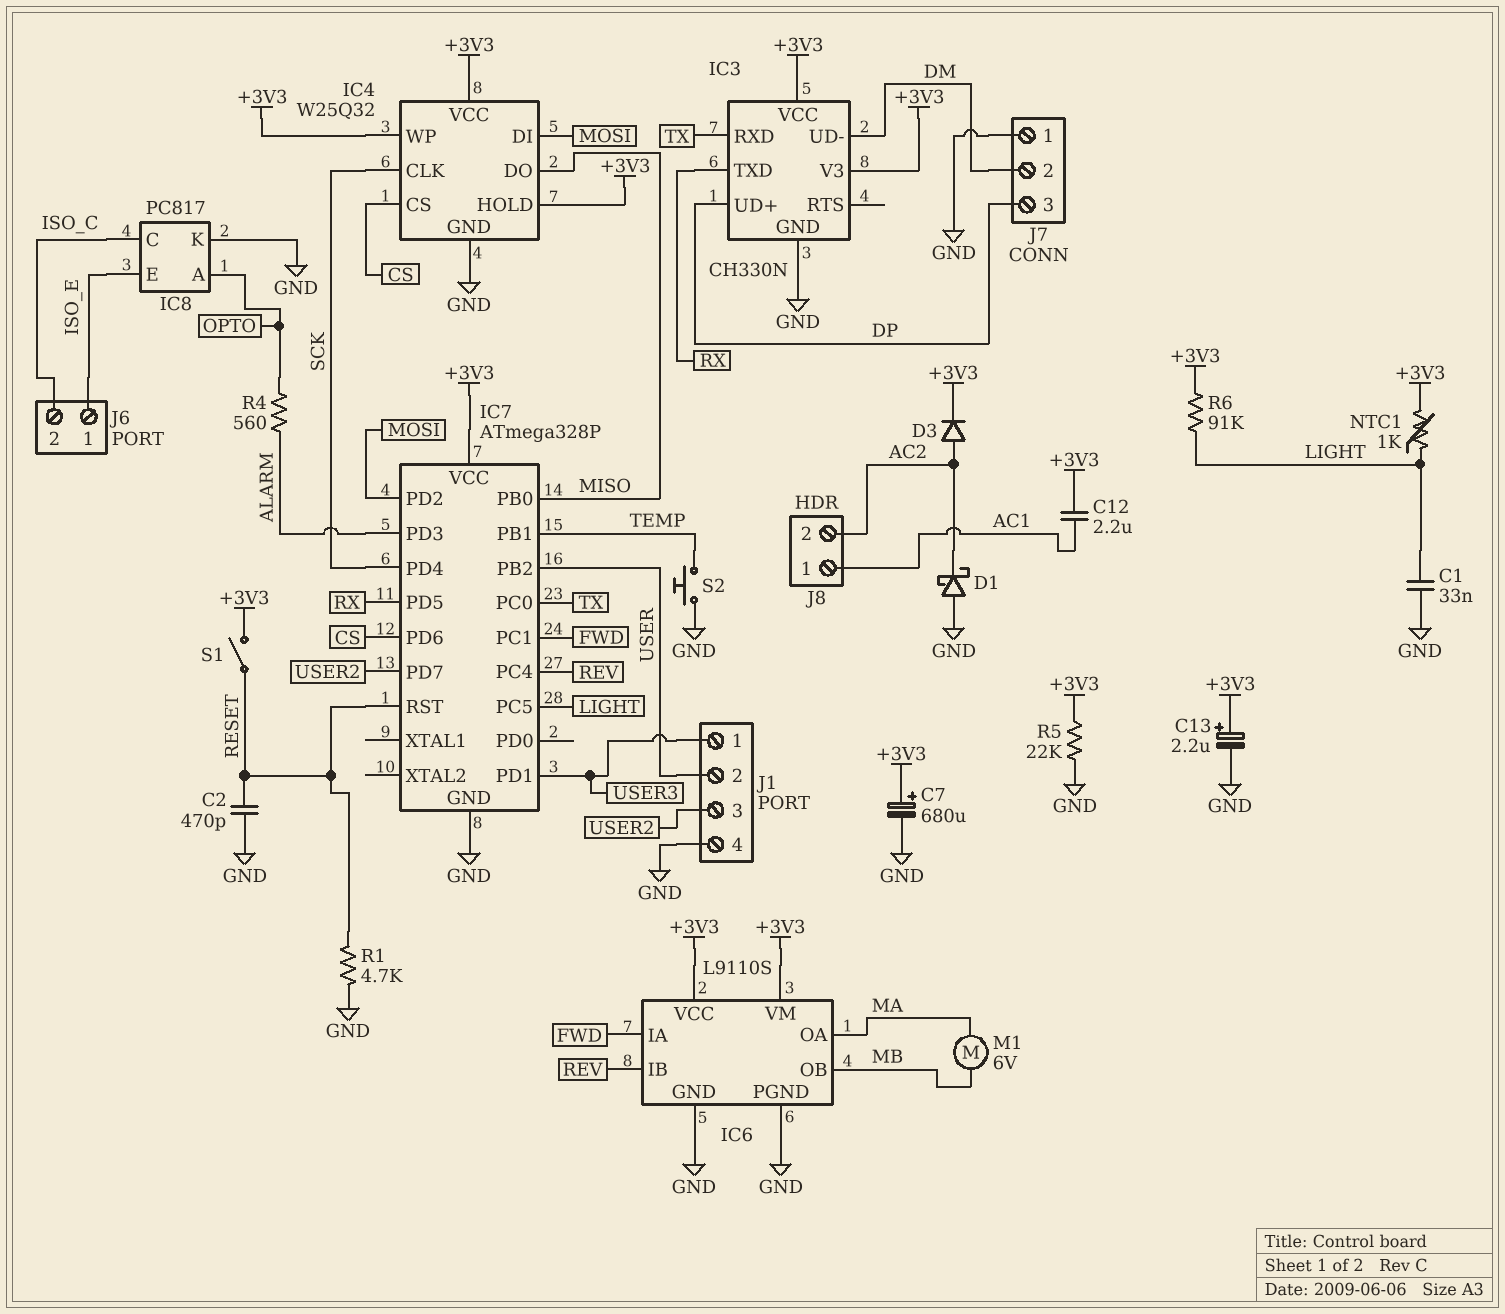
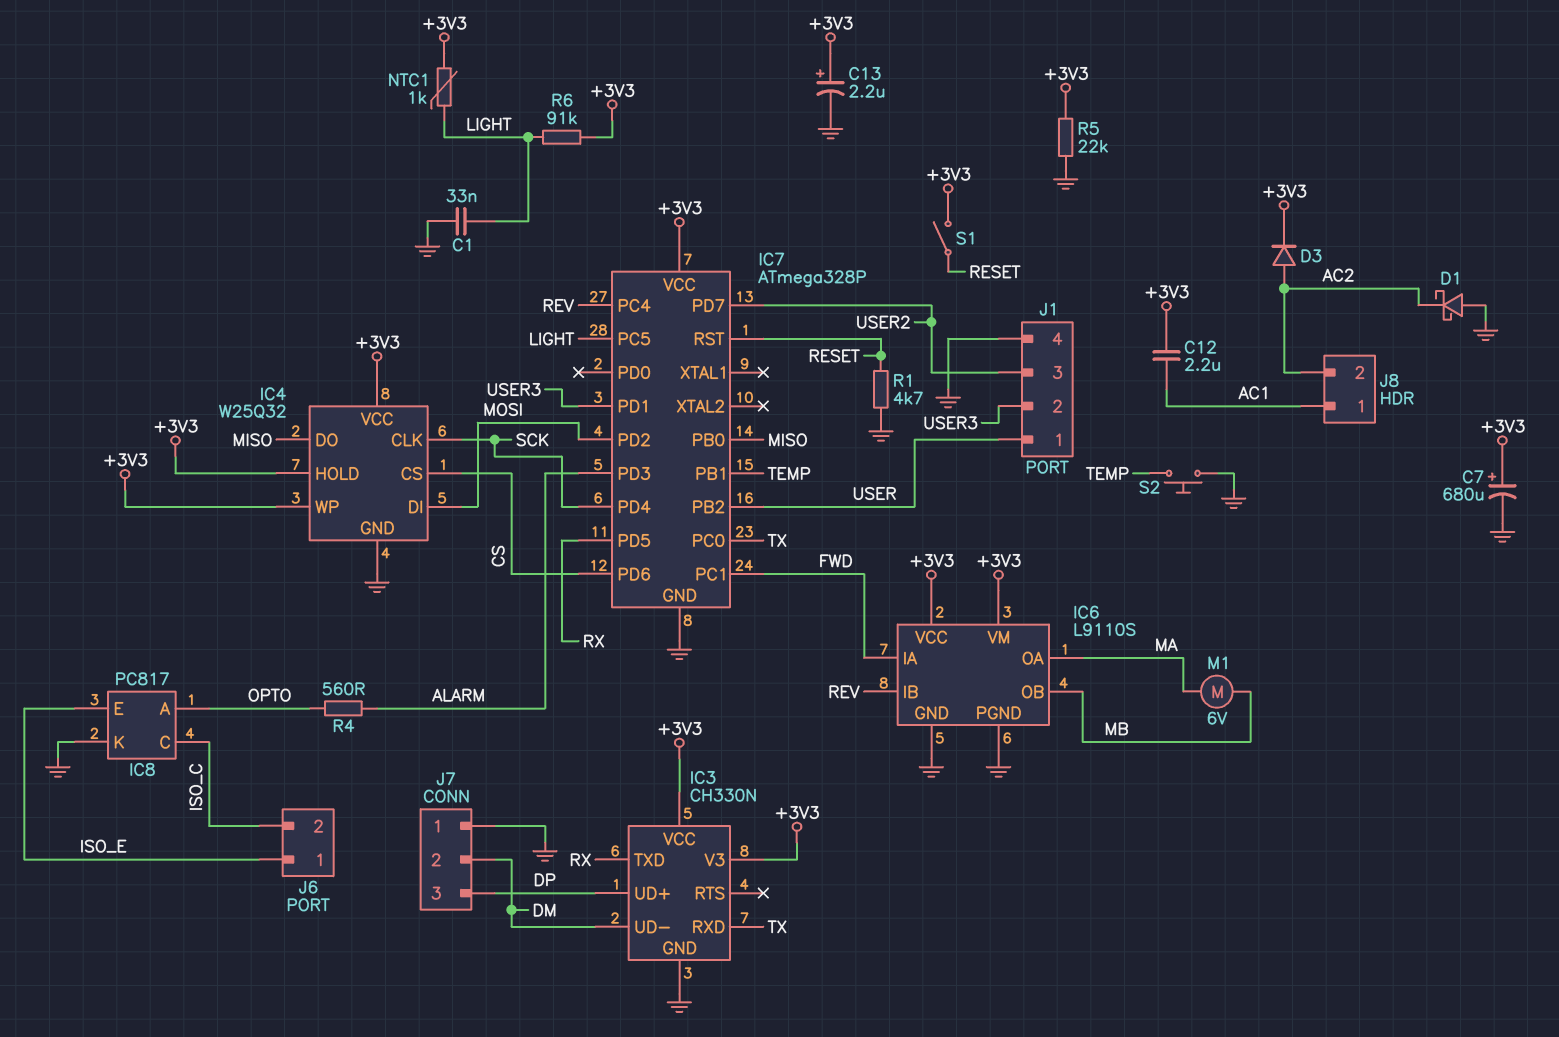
C2: 470pF (GND, RESET) -> none
J1 pin 1: USER3 -> USER
J1 pin 2: USER -> USER3

